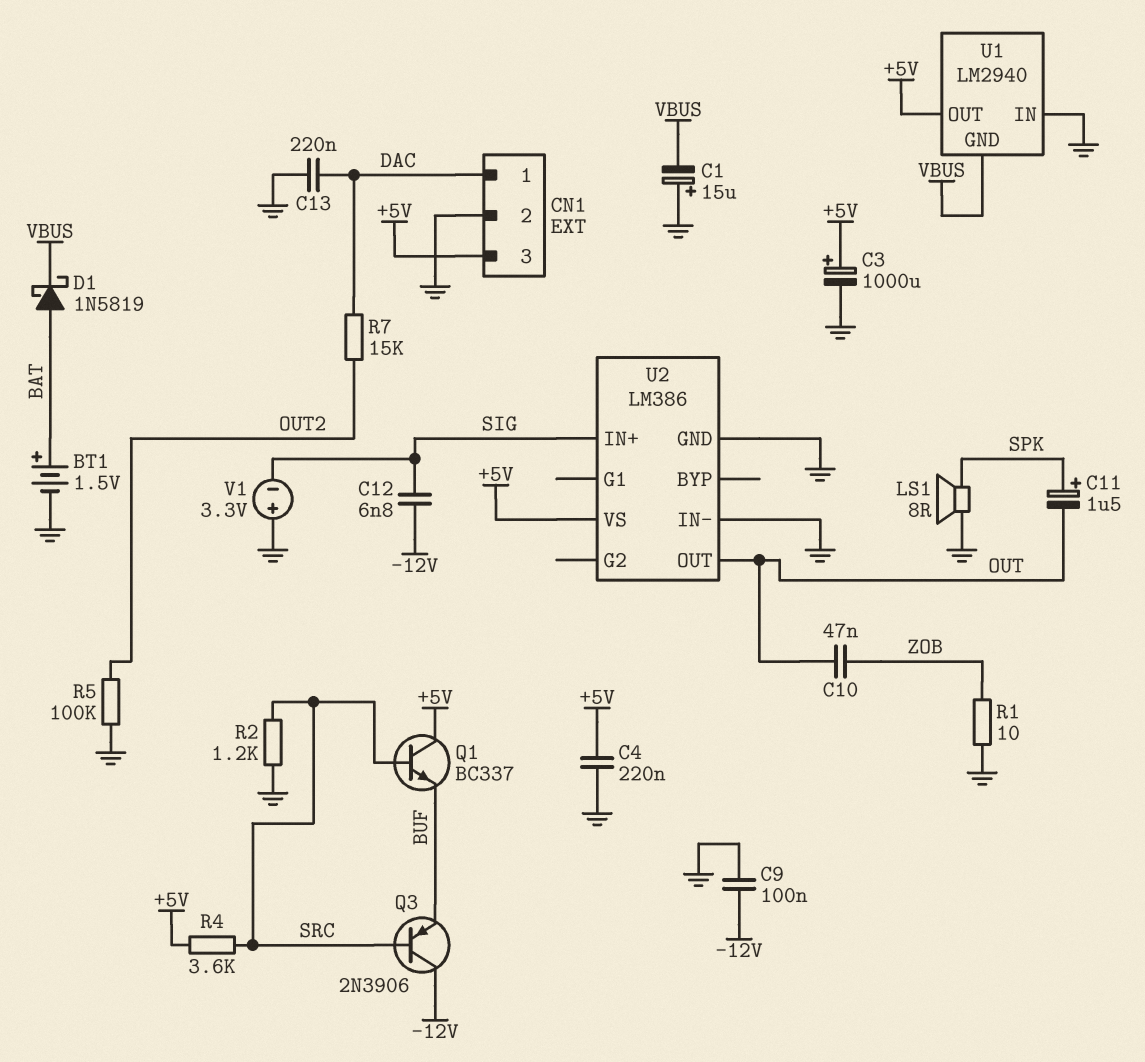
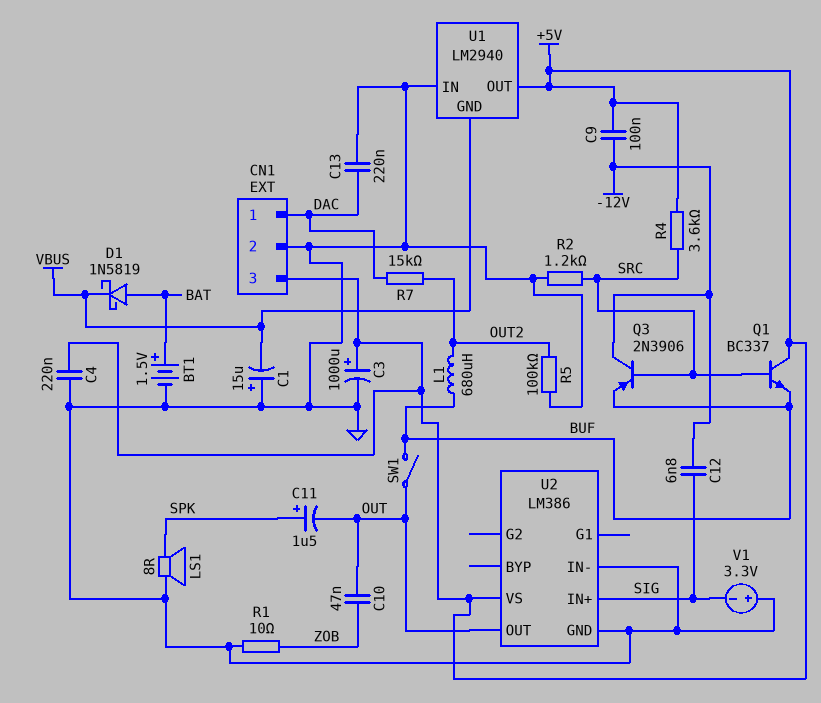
C9: 100nF (-12V, GND) -> 100nF (+5V, -12V)
L1: none -> 680uH (BUF, OUT2)
SW1: none -> switch (BUF, OUT)

